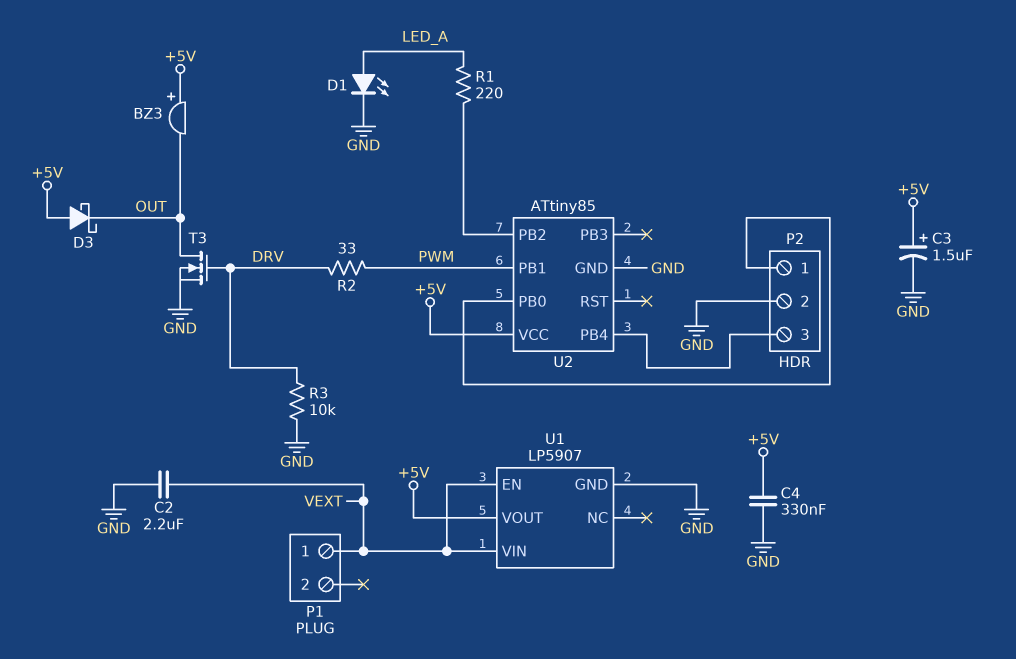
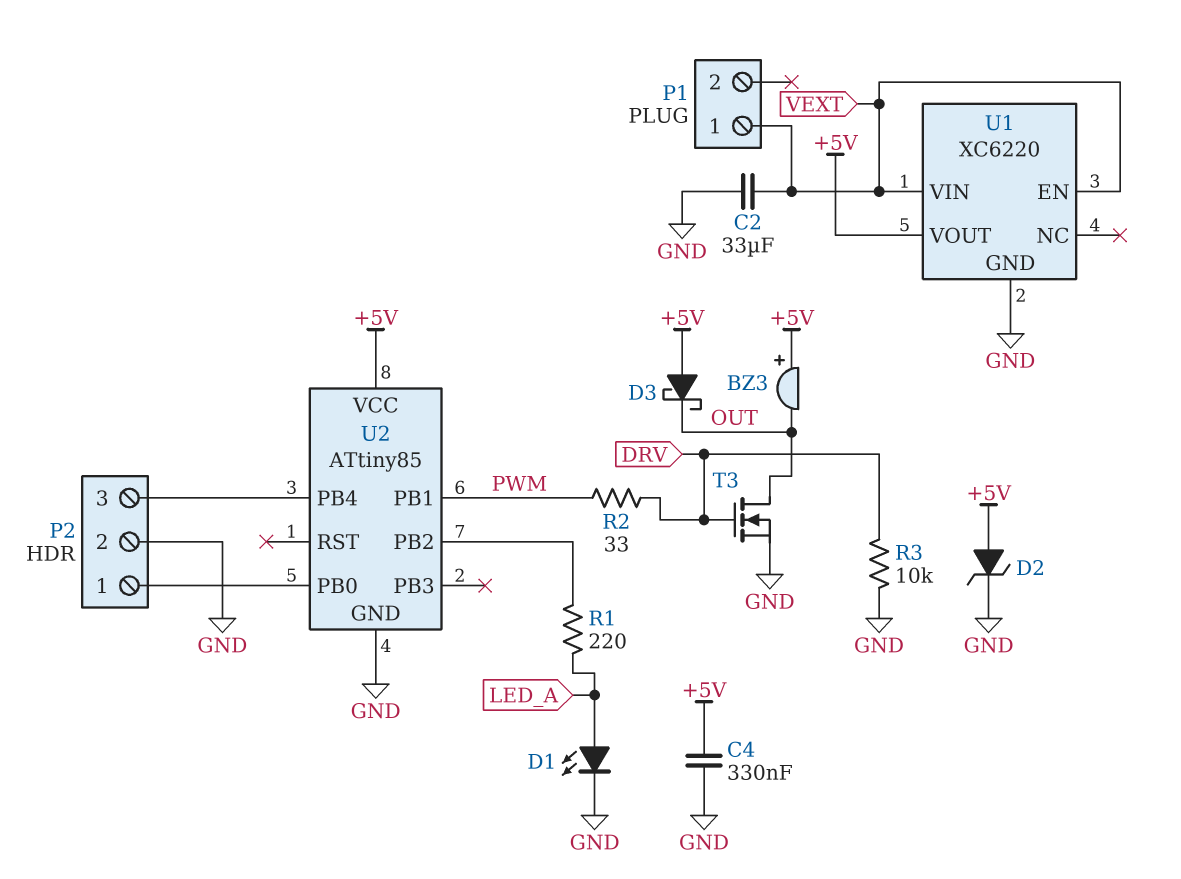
C2: 2.2uF (GND, VEXT) -> 33uF (GND, VEXT)
C3: 1.5uF (plus +5V, minus GND) -> none
D2: none -> zener (A +5V, K GND)
U1: LP5907 -> XC6220

